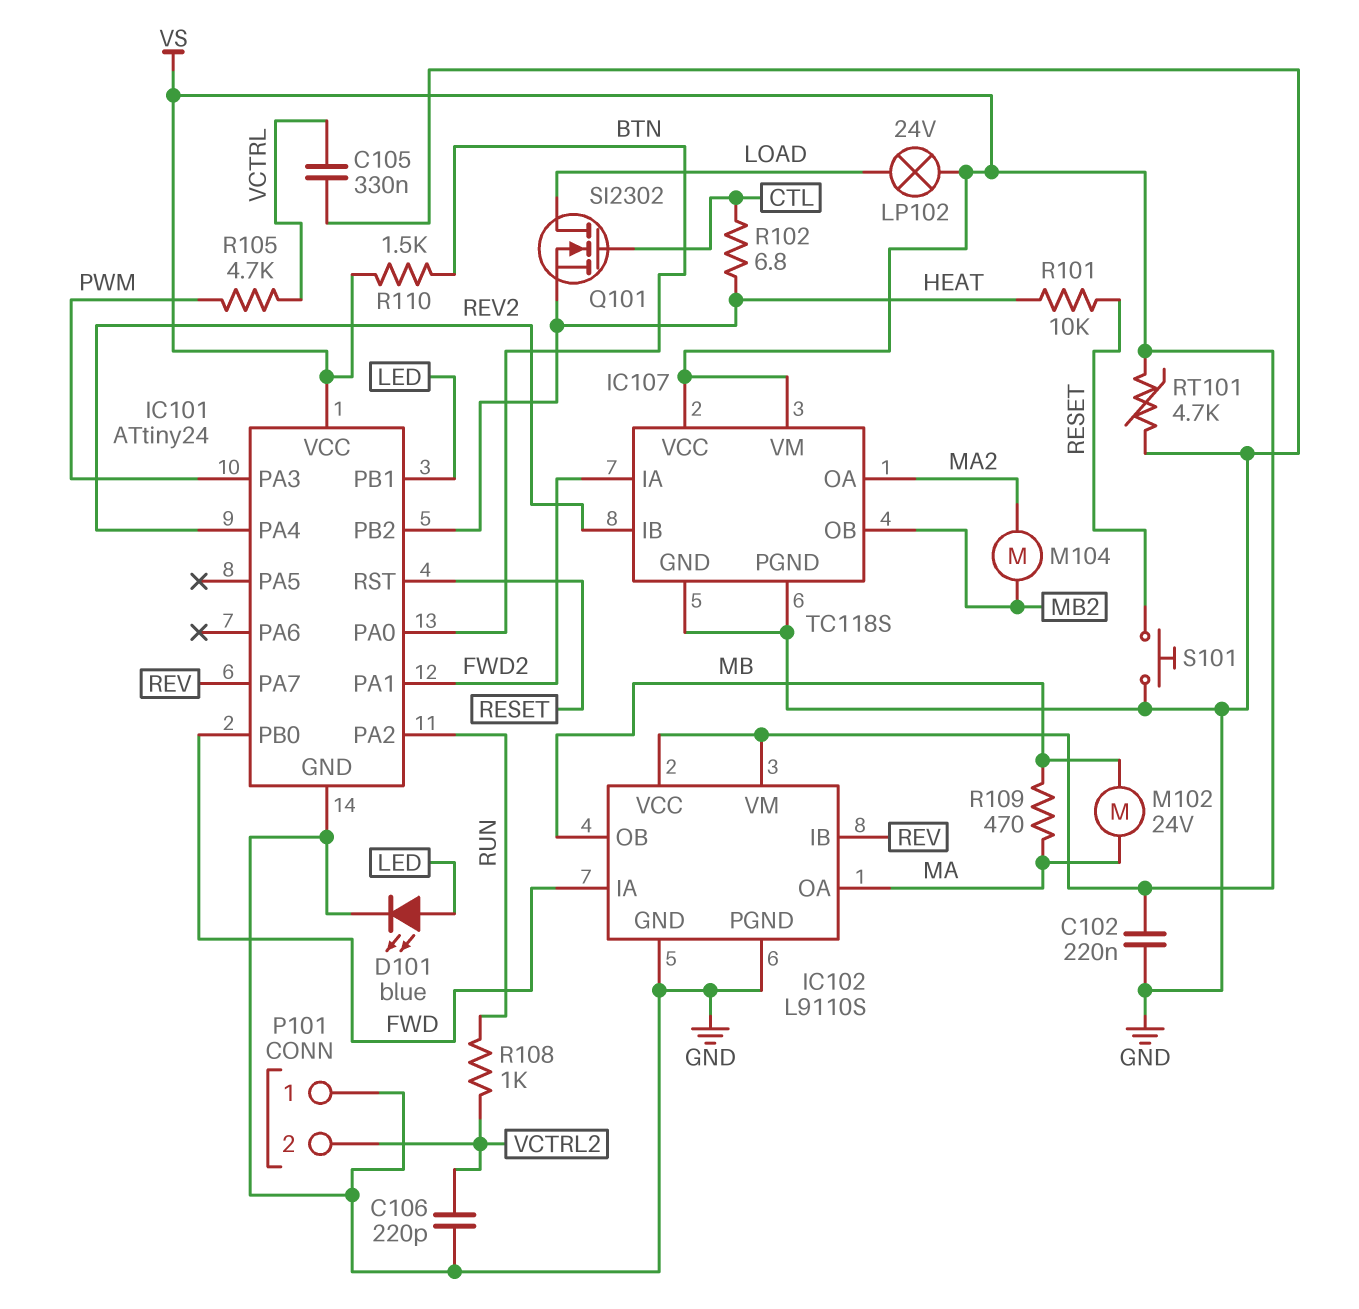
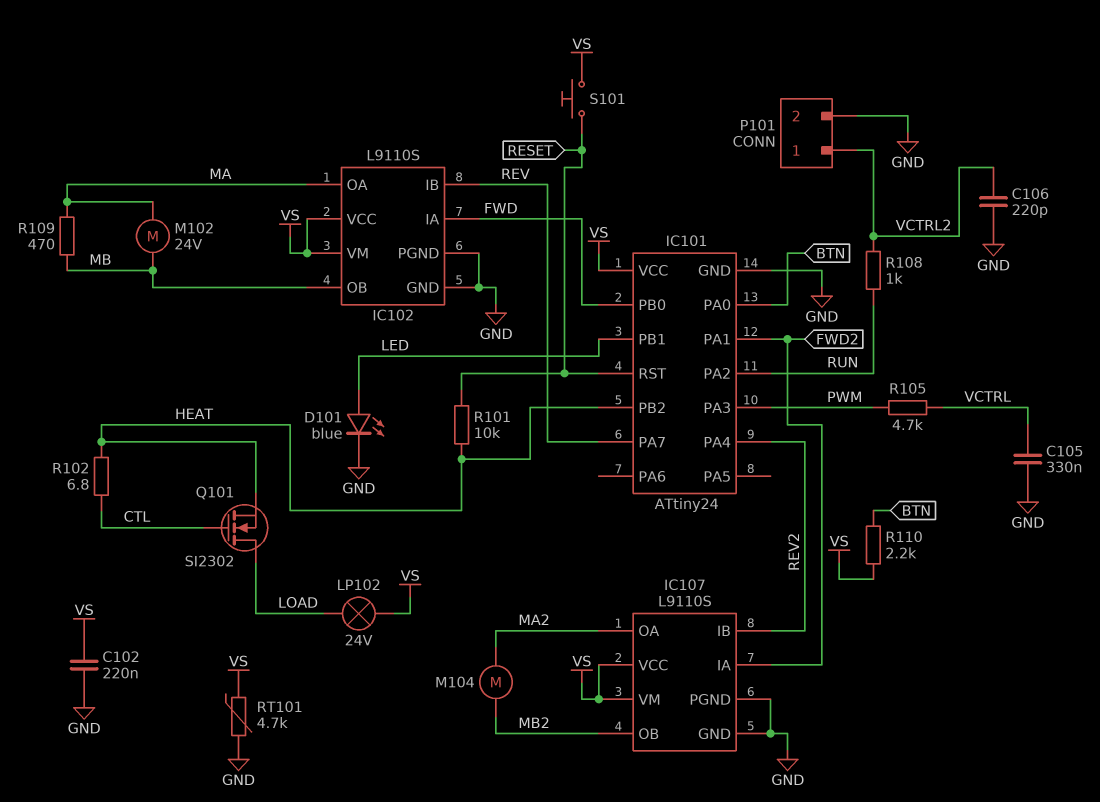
IC107: TC118S -> L9110S
P101 pin 1: GND -> VCTRL2
P101 pin 2: VCTRL2 -> GND
R110: 1.5k (BTN, VS) -> 2.2k (BTN, VS)
S101: button (GND, RESET) -> button (RESET, VS)

